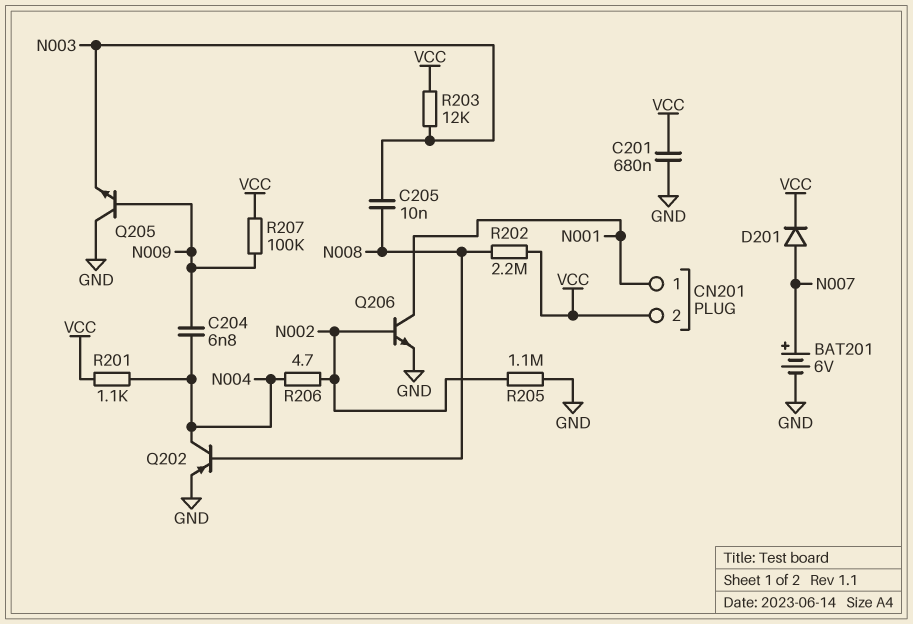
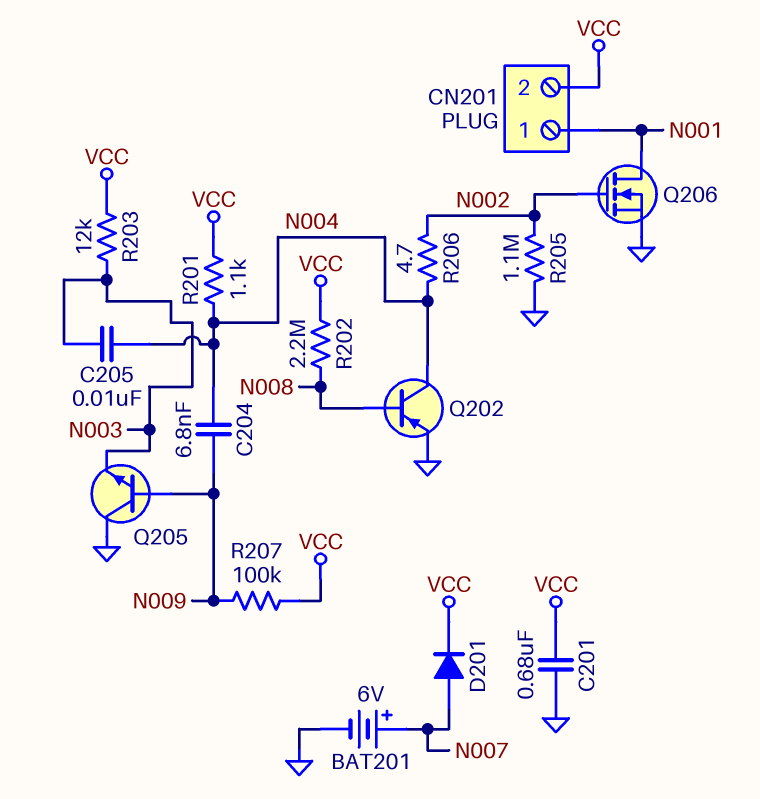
C205: 10nF (N003, N008) -> 10nF (N003, N004)
Q206: NPN (B N002, C N001, E GND) -> NMOS (G N002, D N001, S GND)

